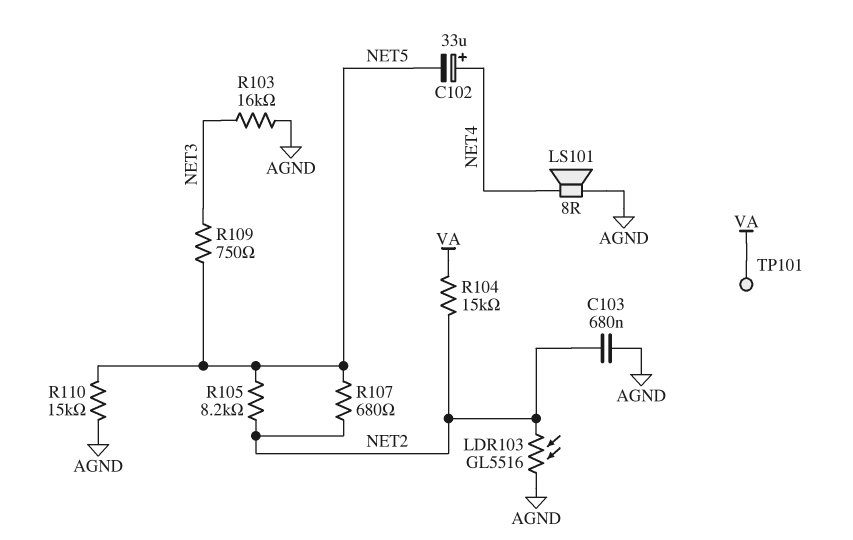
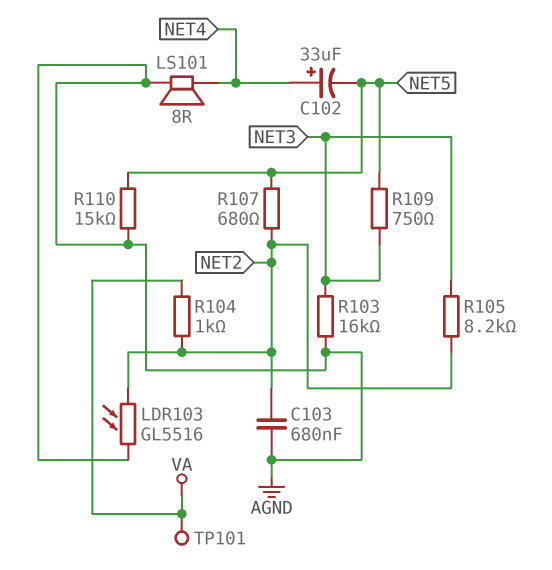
R104: 15k (NET2, VA) -> 1k (NET2, VA)
R105: 8.2k (NET2, NET5) -> 8.2k (NET2, NET3)

